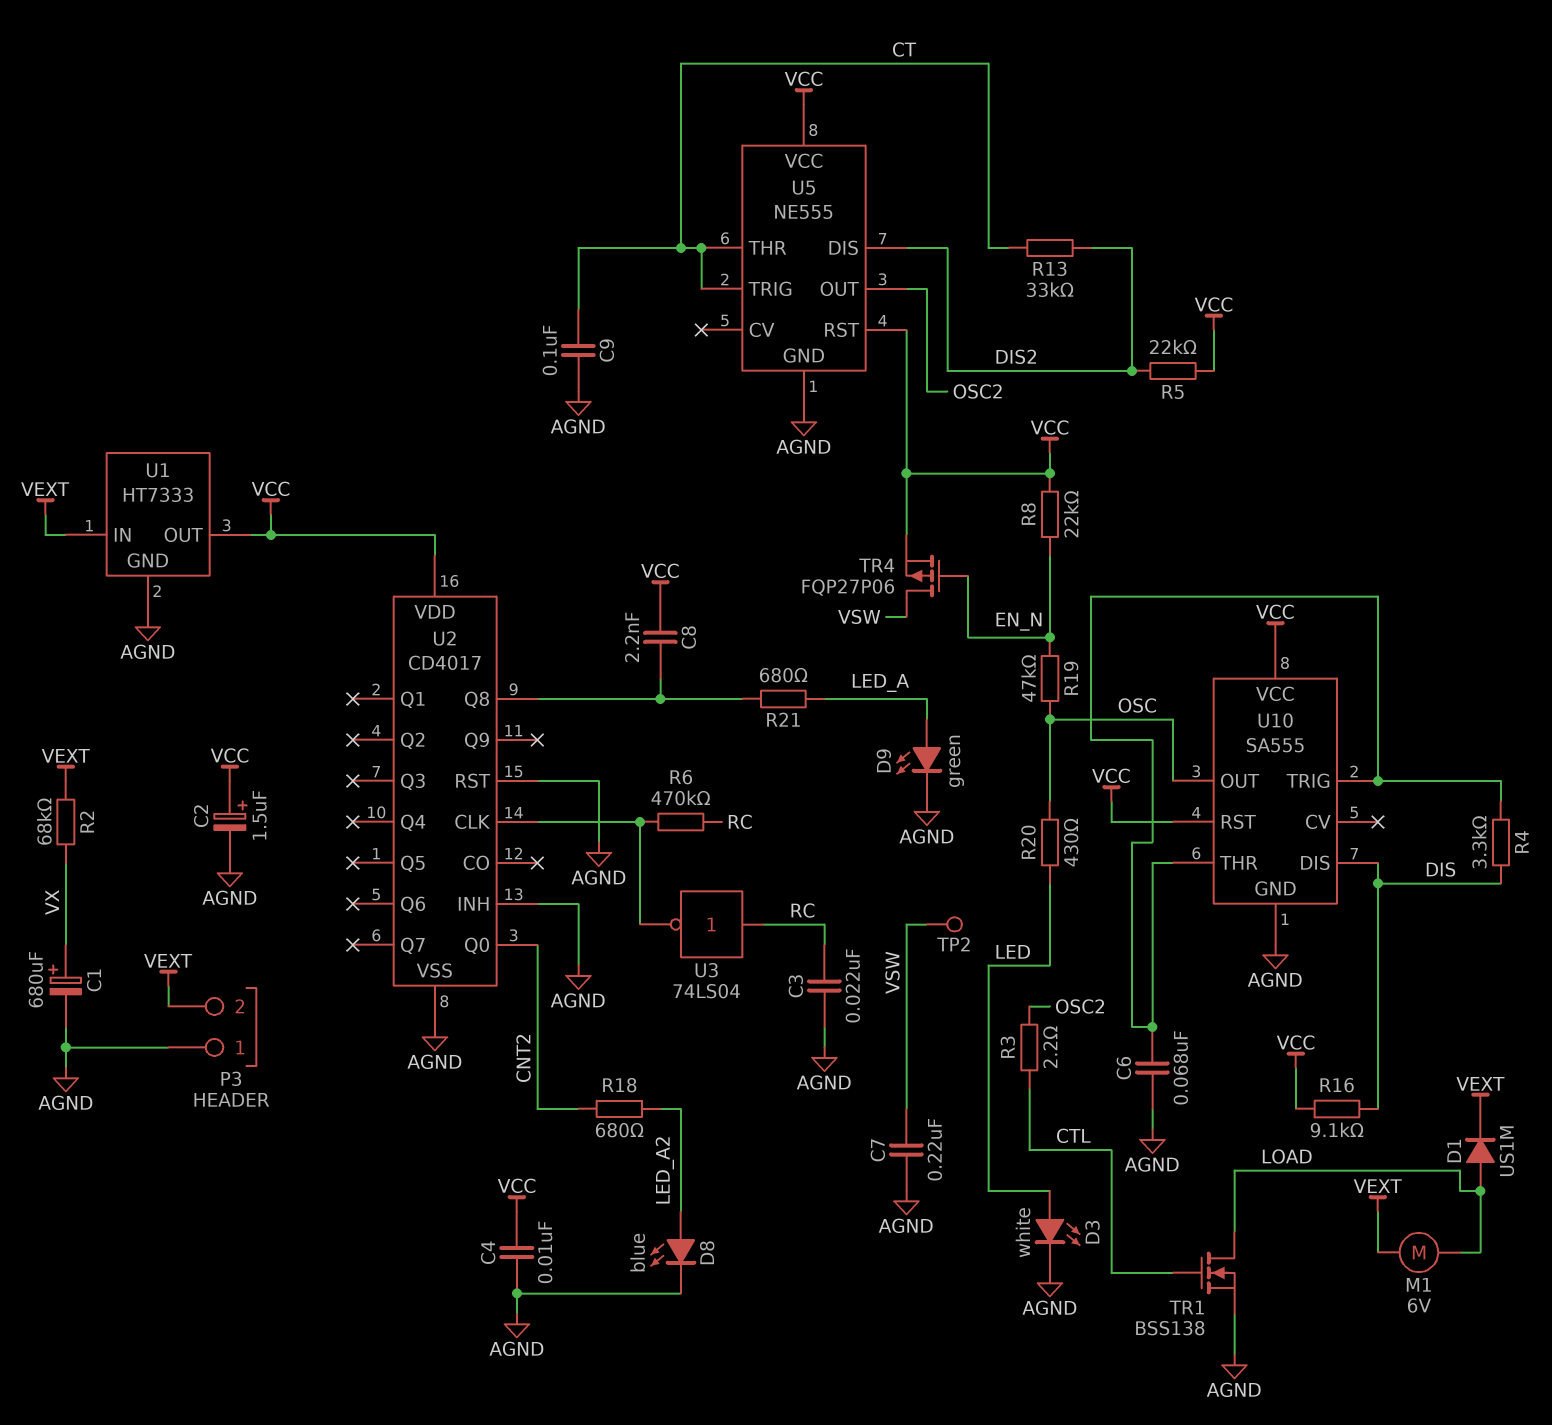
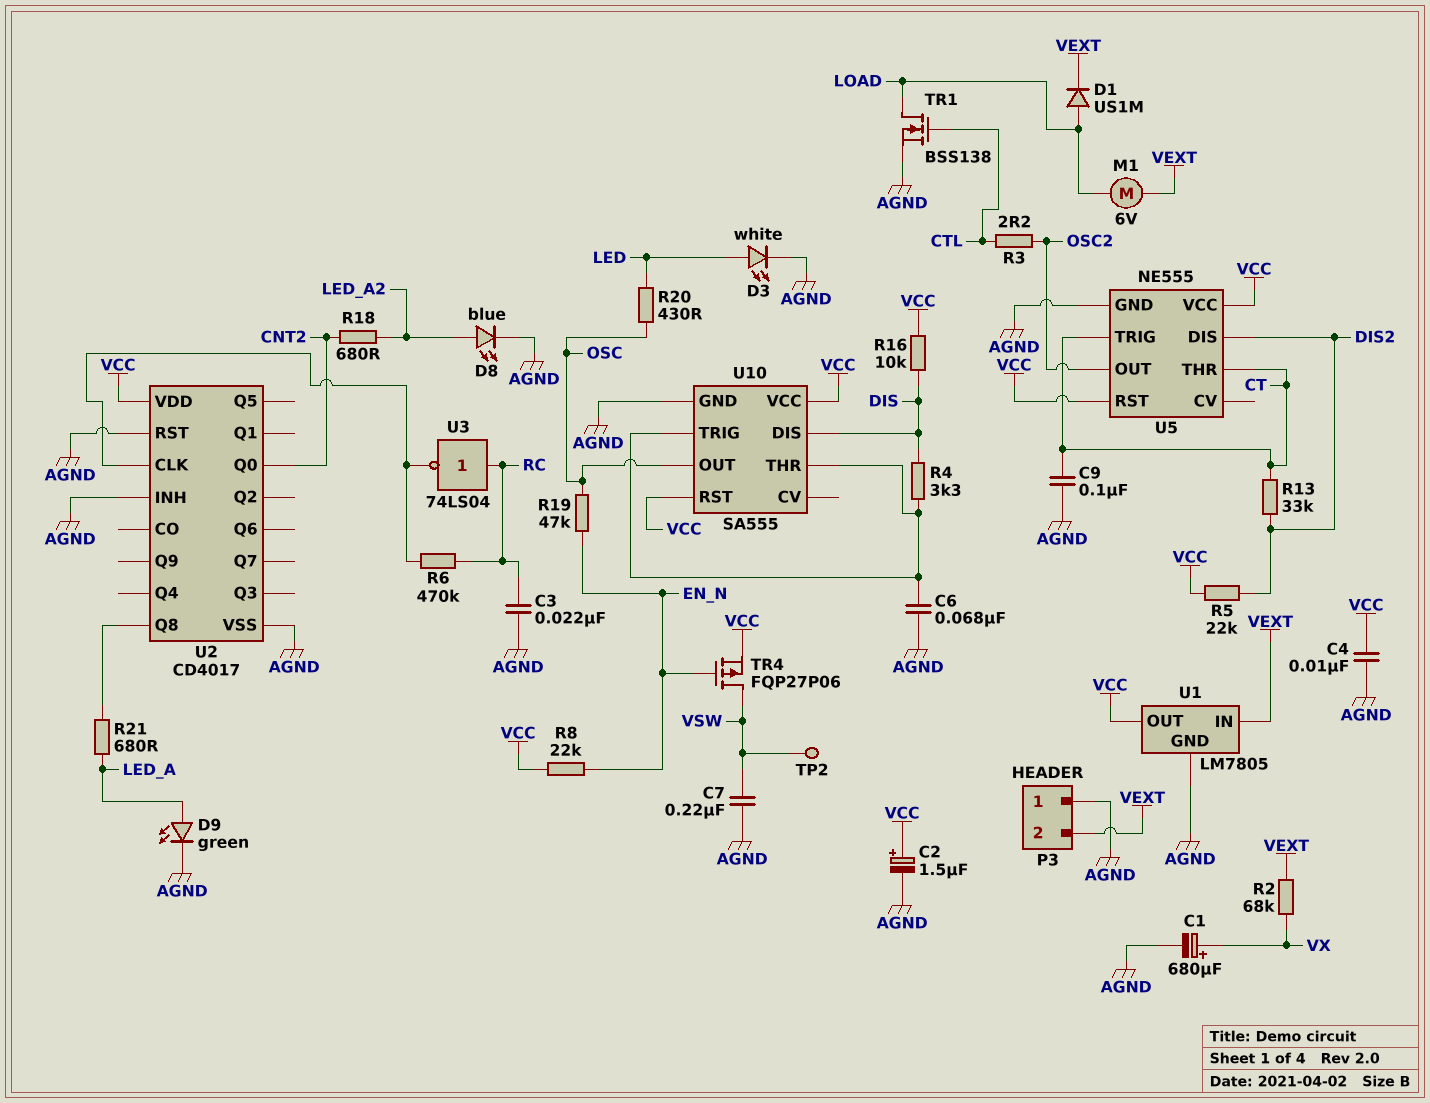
C8: 2.2nF (U2/Q8, VCC) -> none
R16: 9.1k (DIS, VCC) -> 10k (DIS, VCC)
U1: HT7333 -> LM7805

